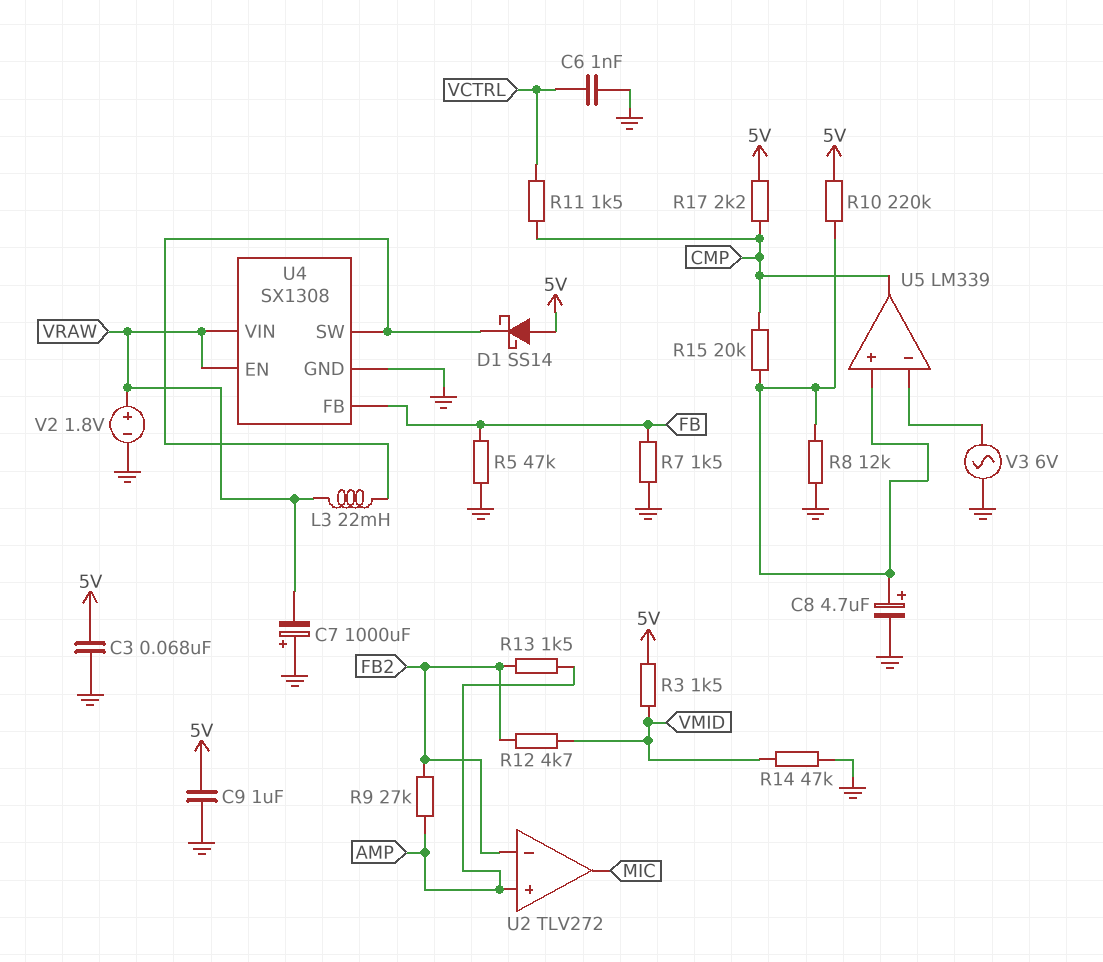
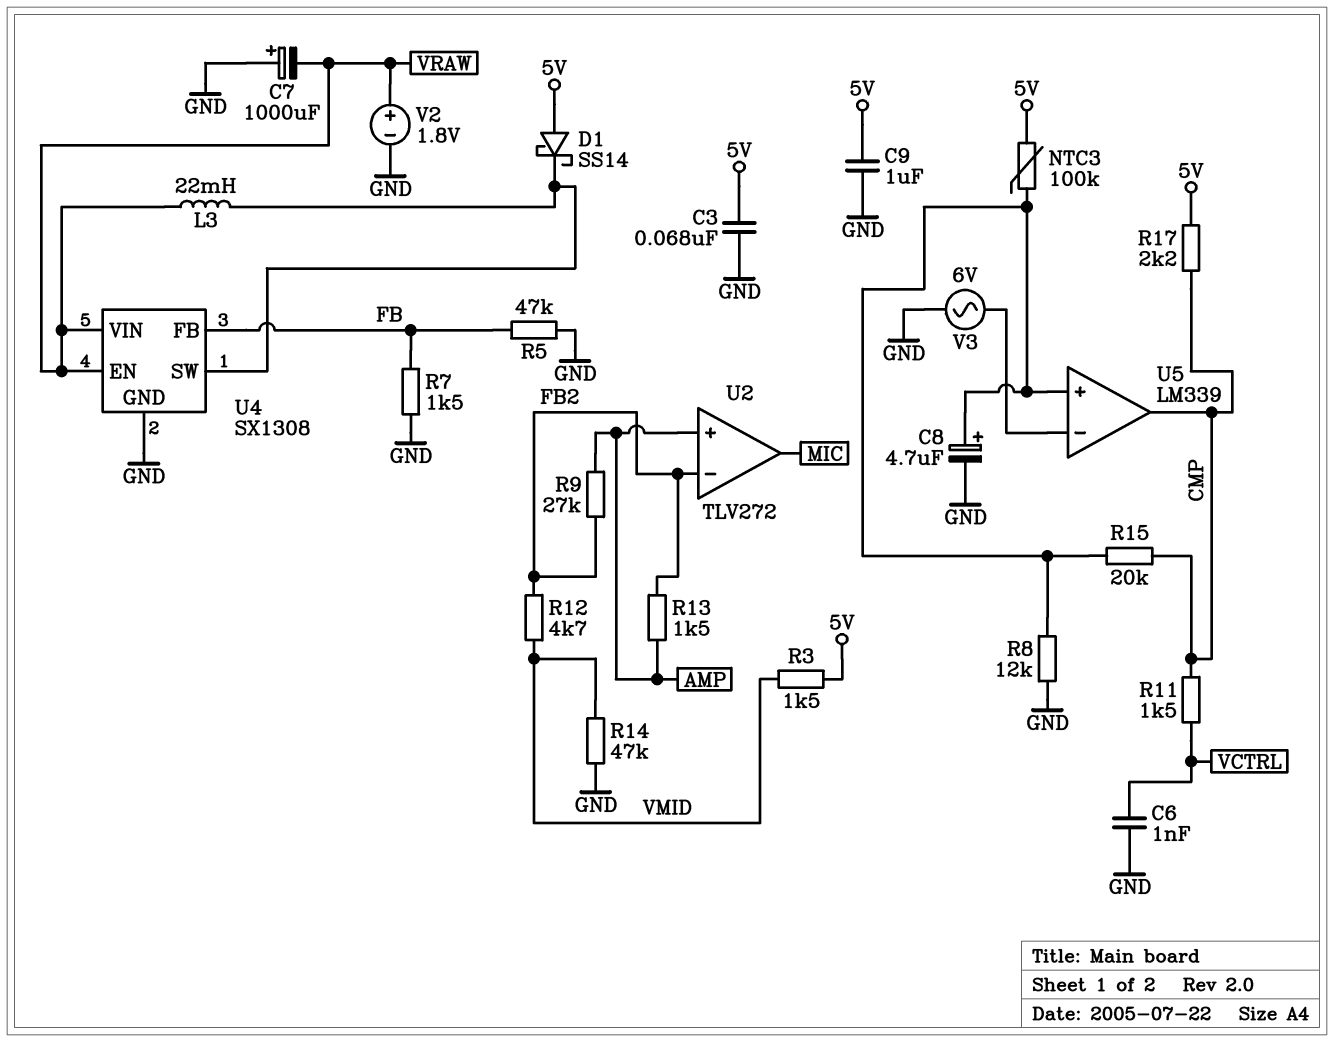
NTC3: none -> 100k (5V, U5/in+)
R10: 220k (5V, U5/in+) -> none

